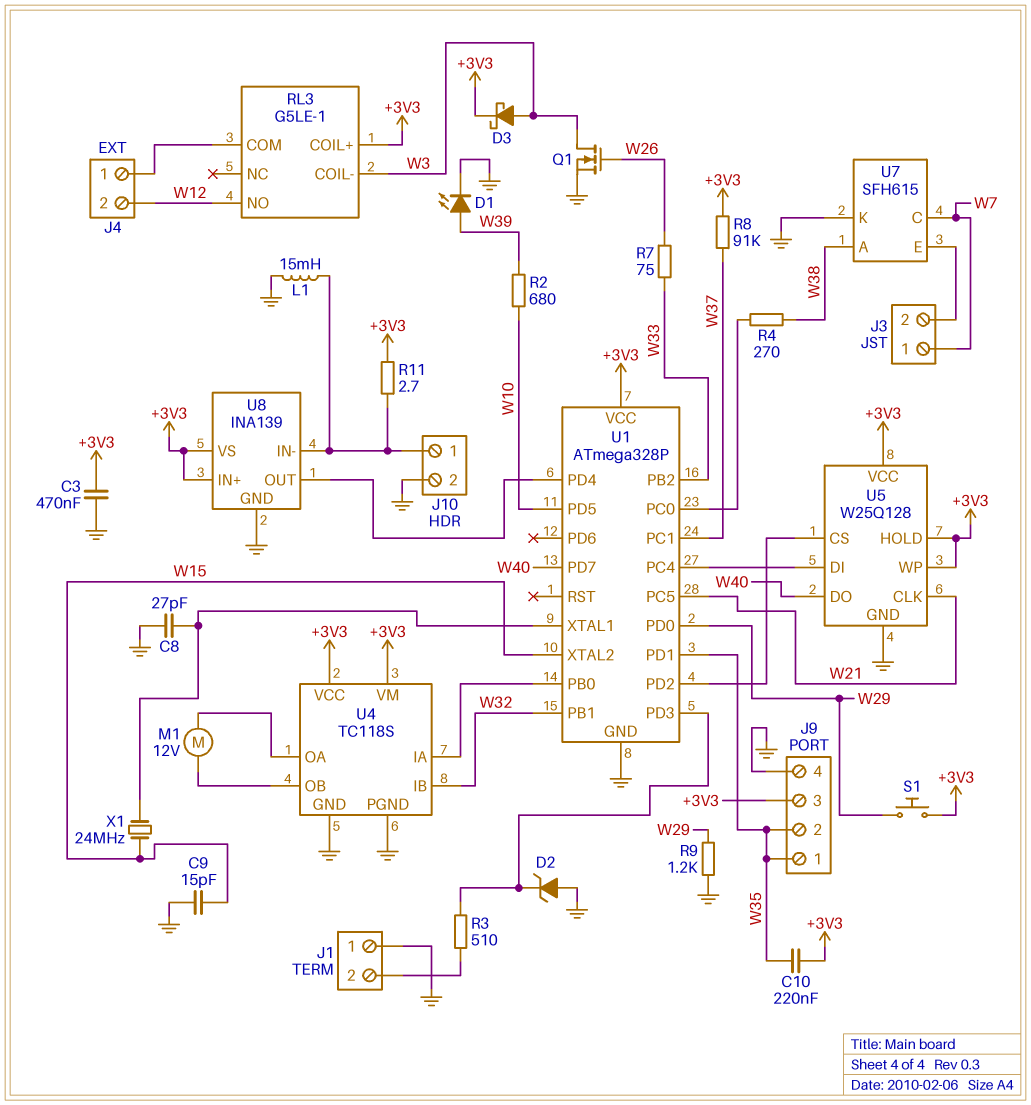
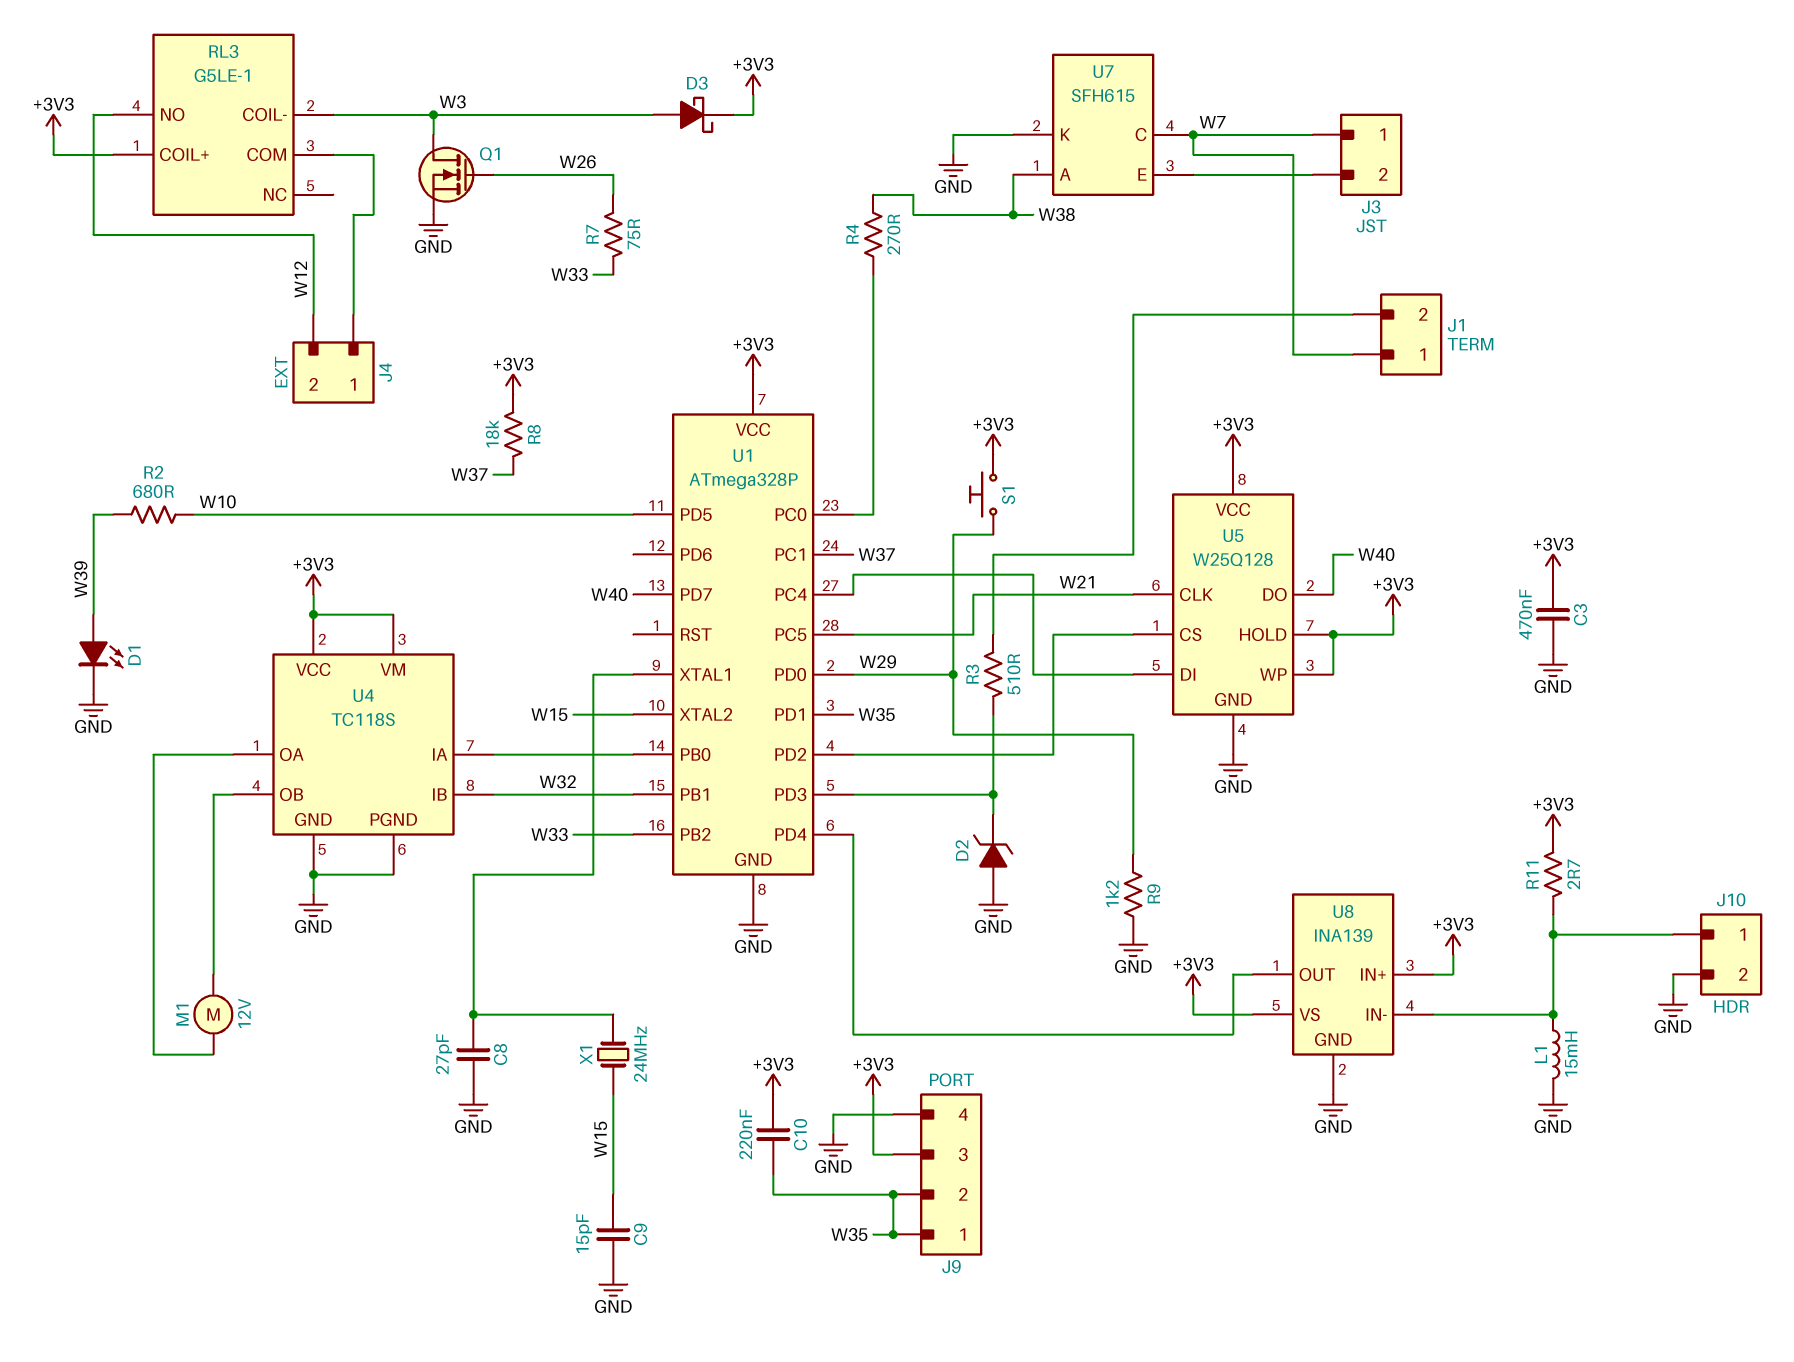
J1 pin 1: GND -> W7
R8: 91k (+3V3, W37) -> 18k (+3V3, W37)

